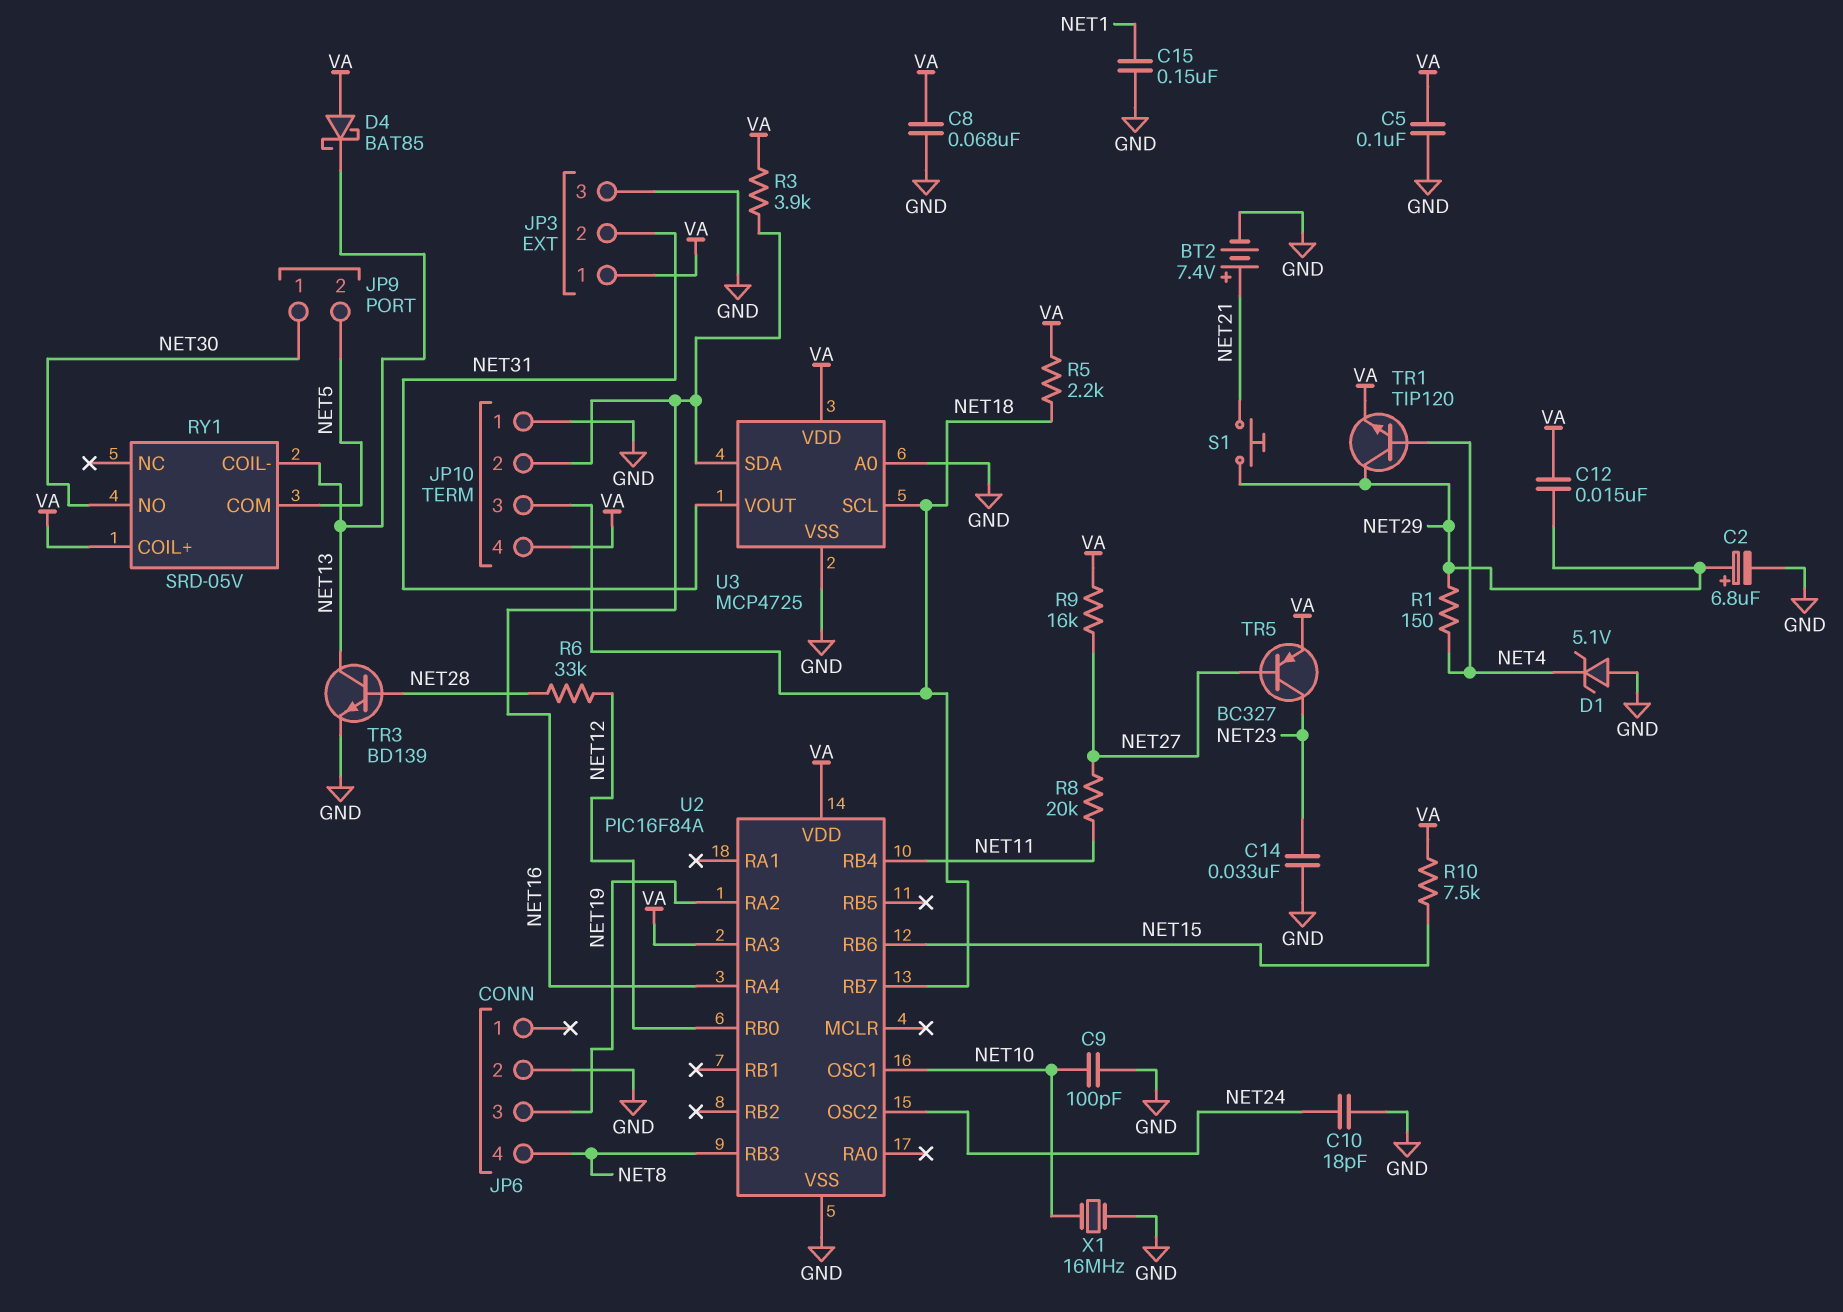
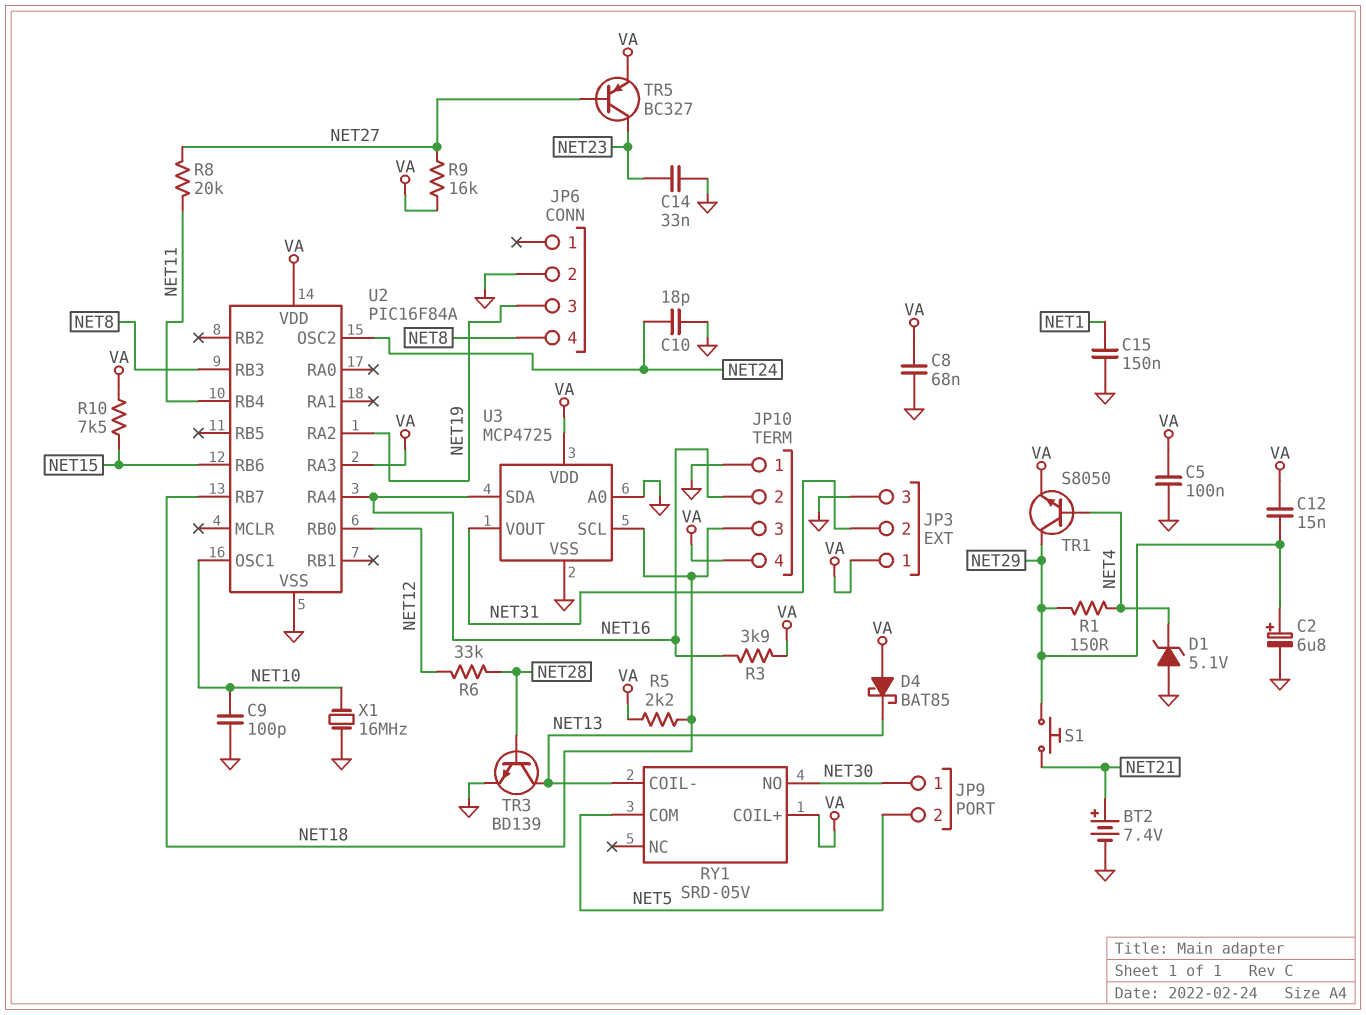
TR1: NPN TIP120 (B NET4, C NET29, E VA) -> NPN S8050 (B NET4, C NET29, E VA)

